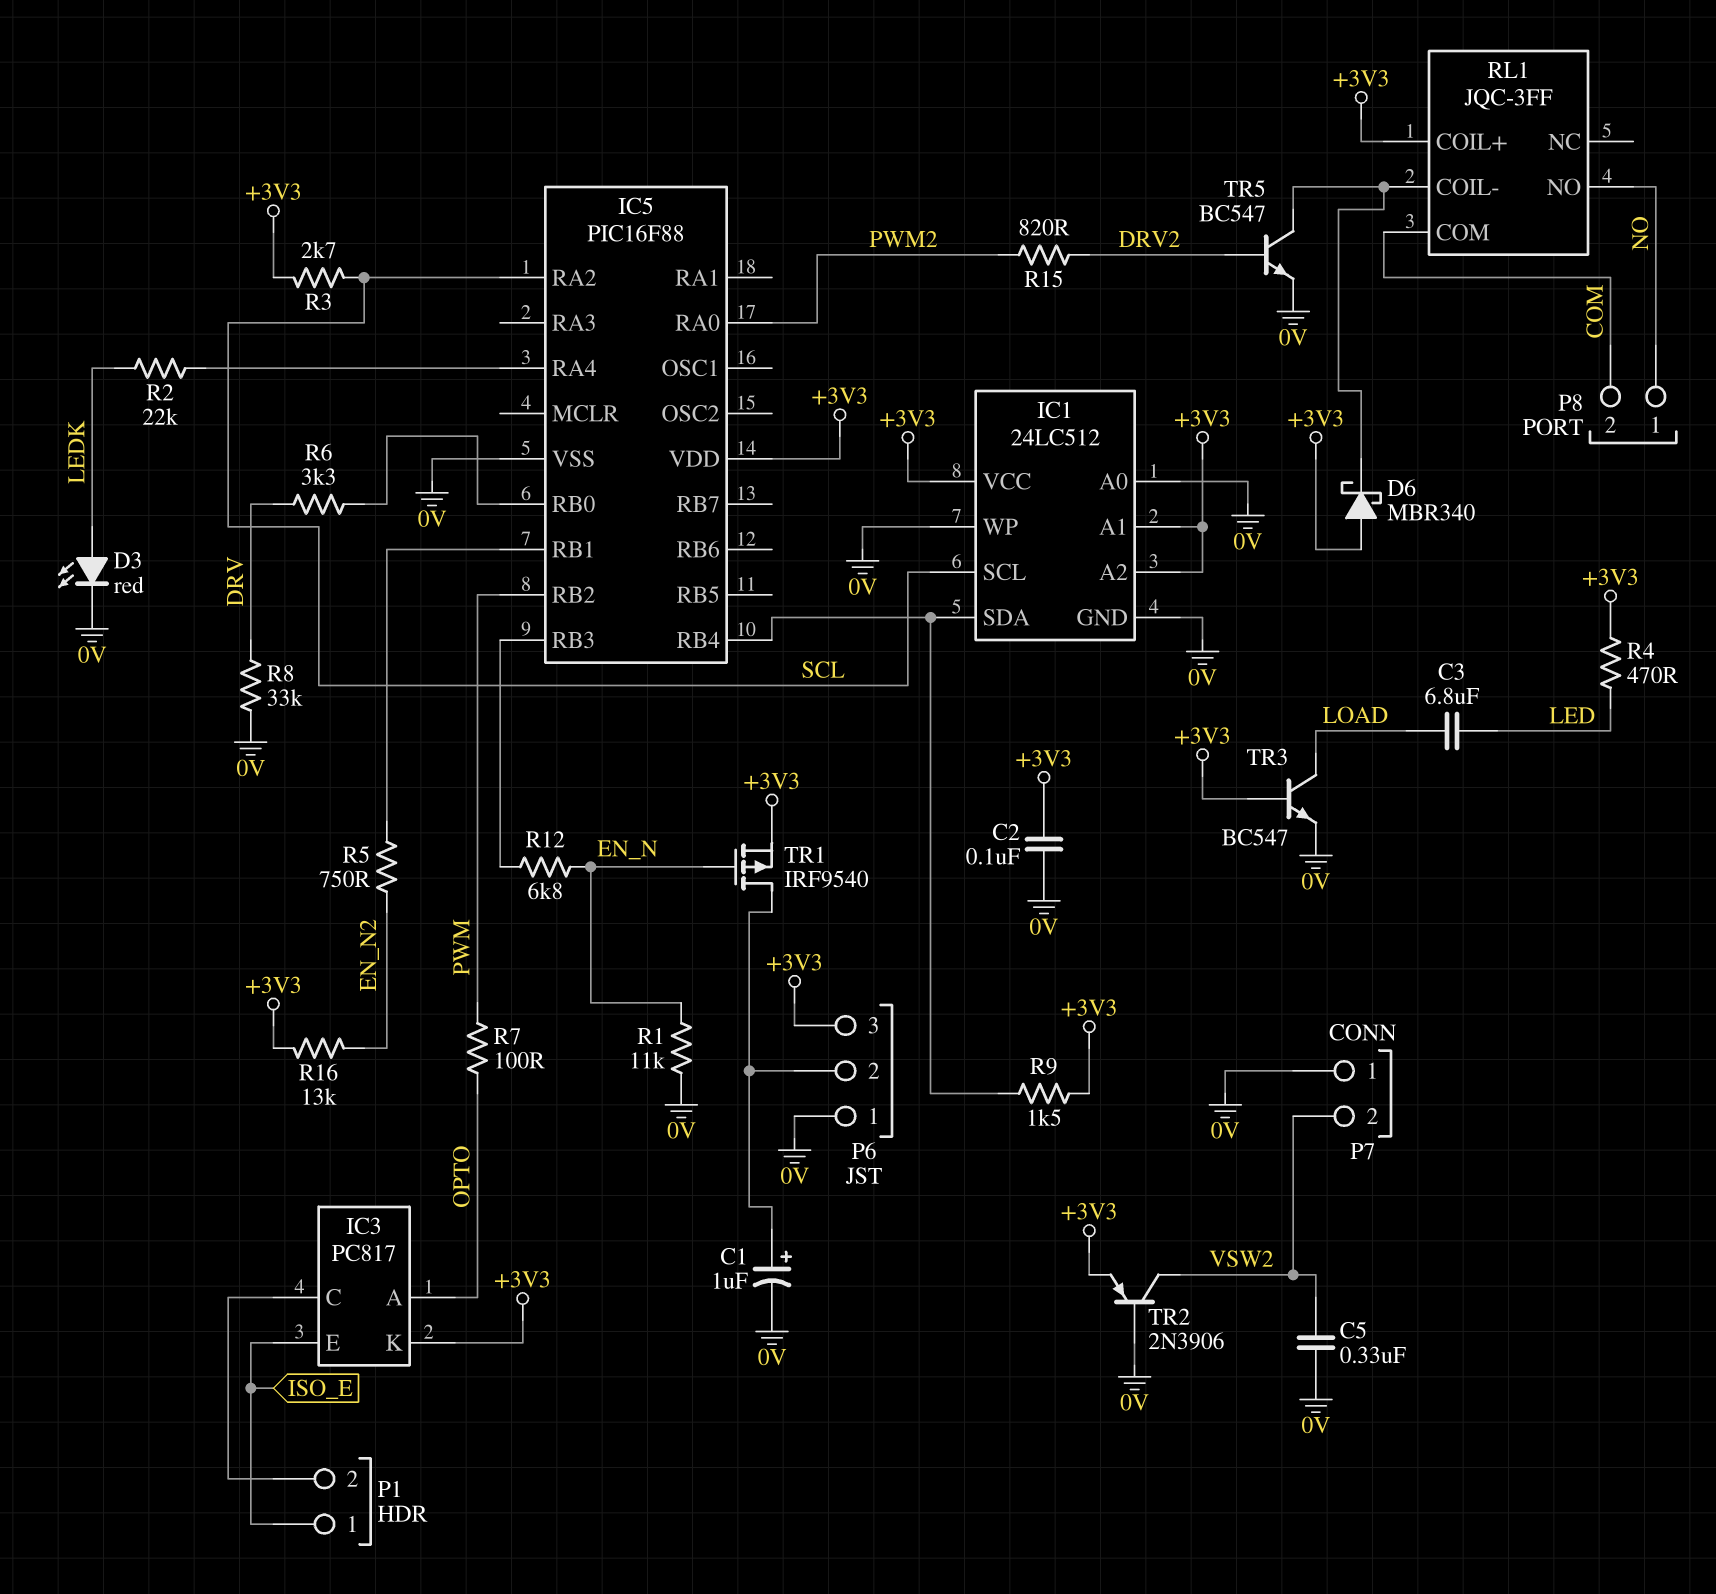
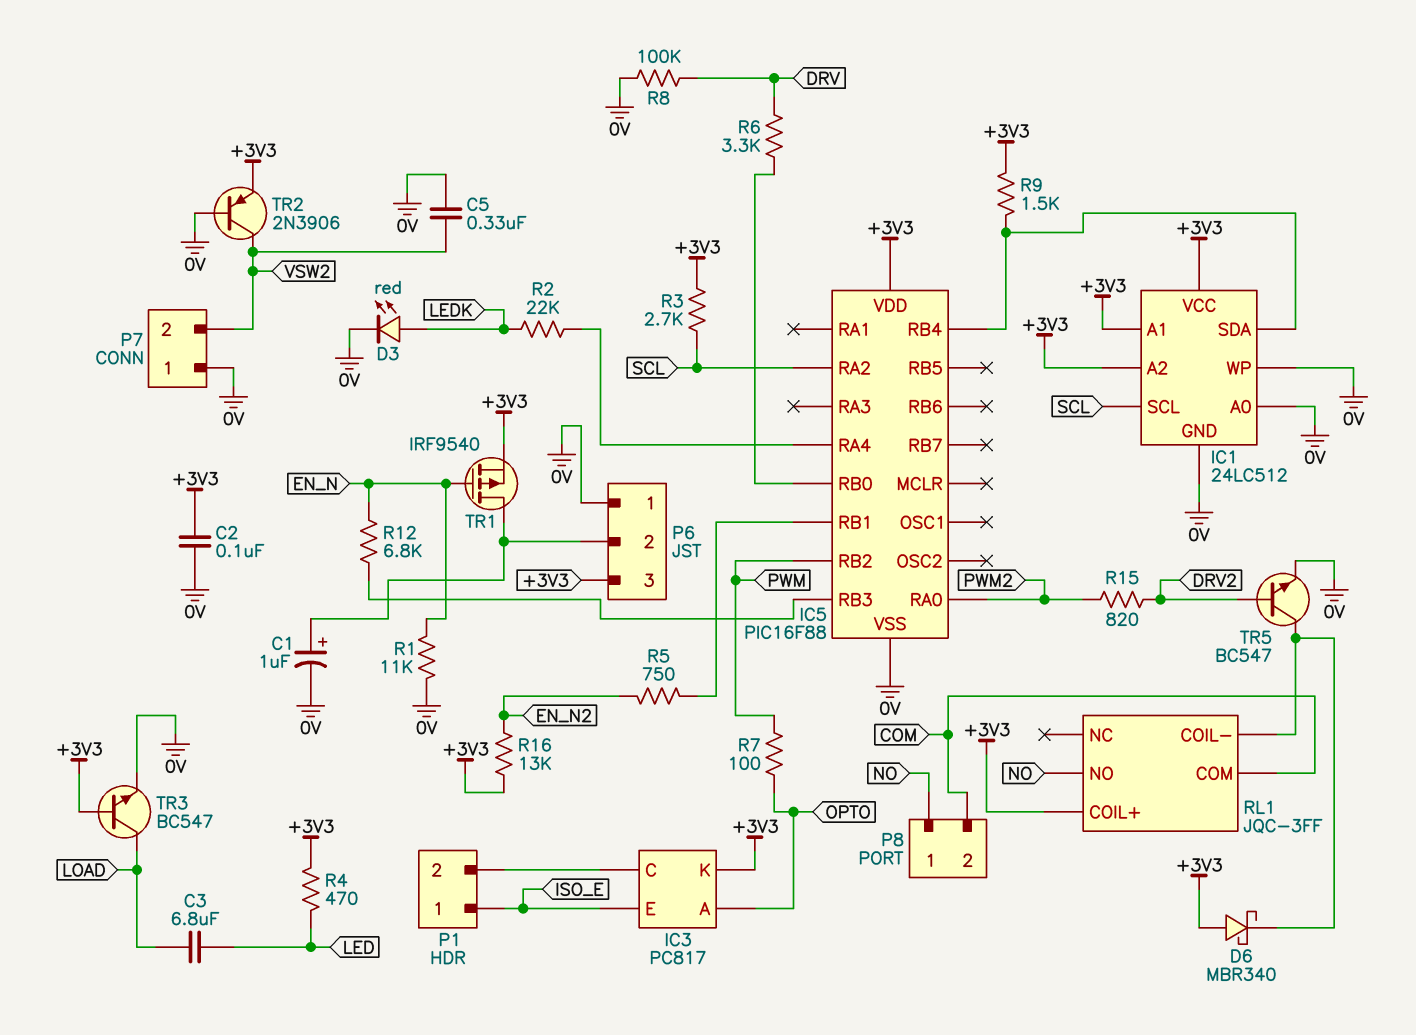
R8: 33k (0V, DRV) -> 100k (0V, DRV)

